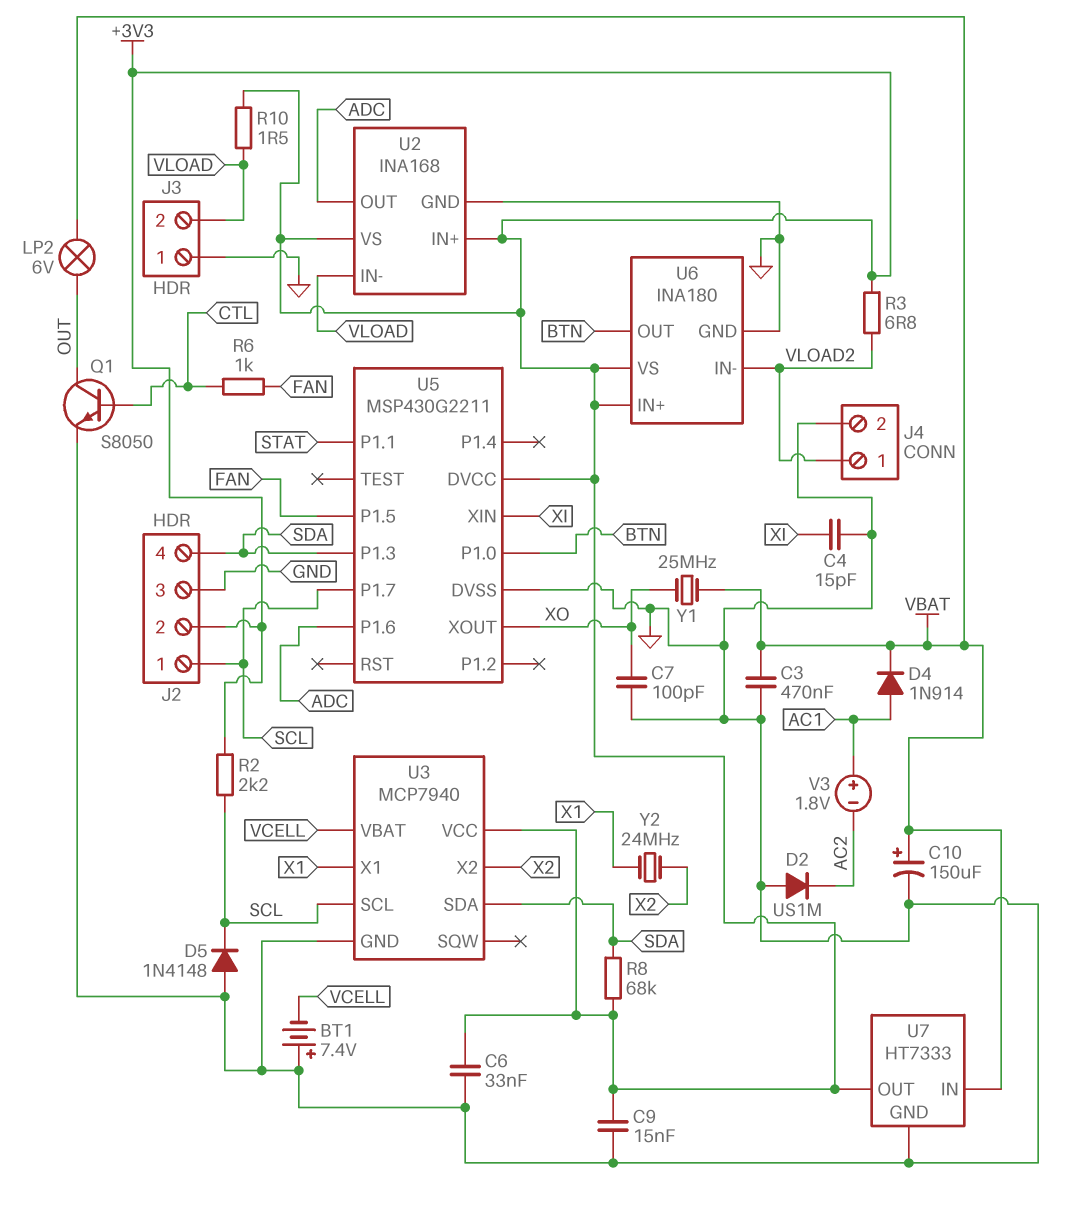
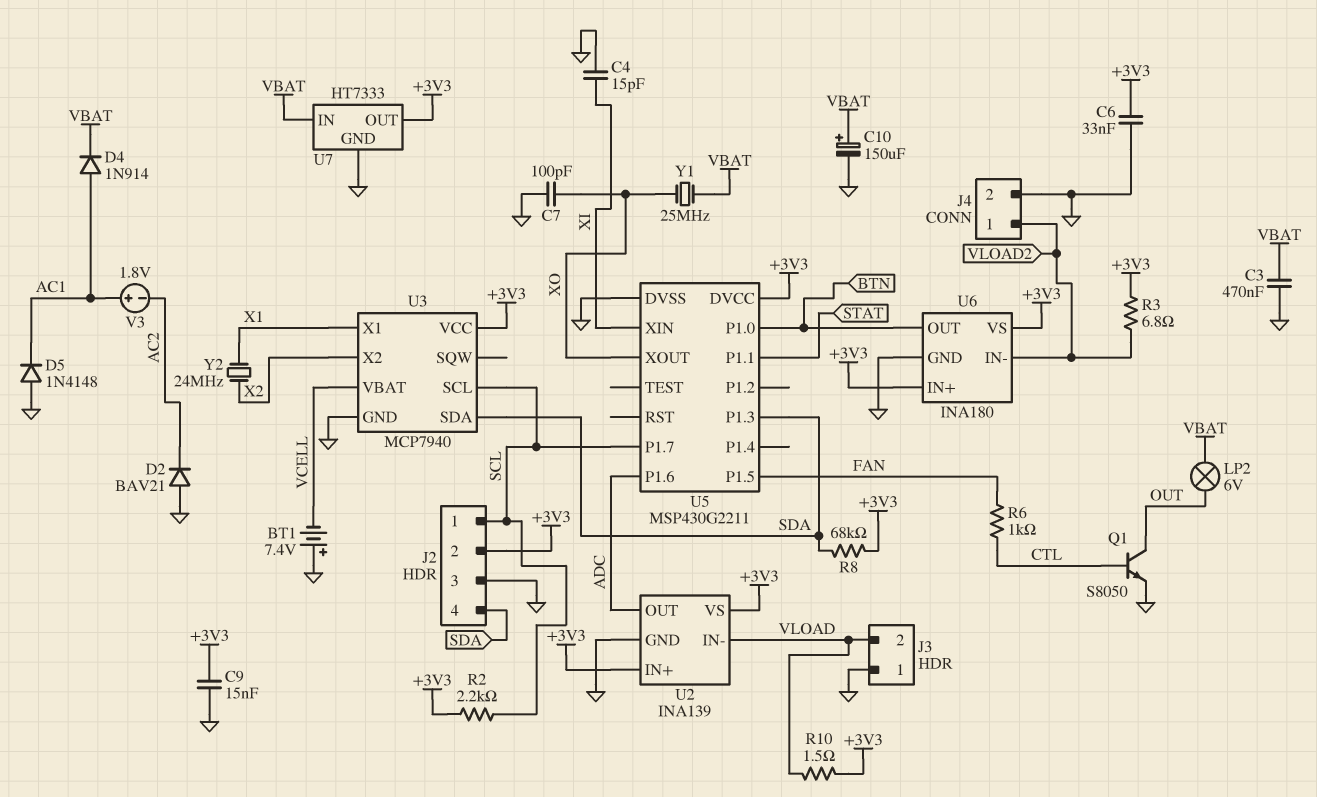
D2: diode US1M (A GND, K AC2) -> diode BAV21 (A GND, K AC2)
D5: diode 1N4148 (A GND, K SCL) -> diode 1N4148 (A GND, K AC1)
U2: INA168 -> INA139

